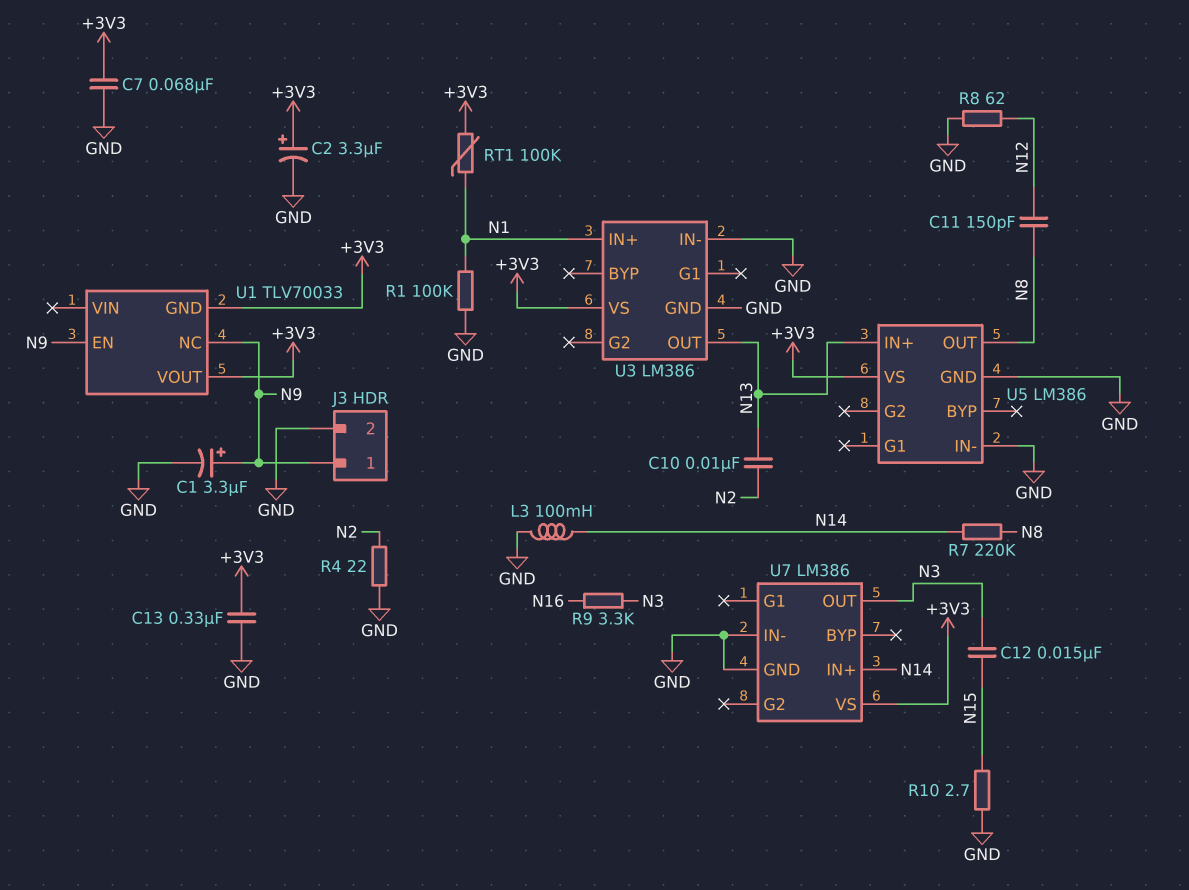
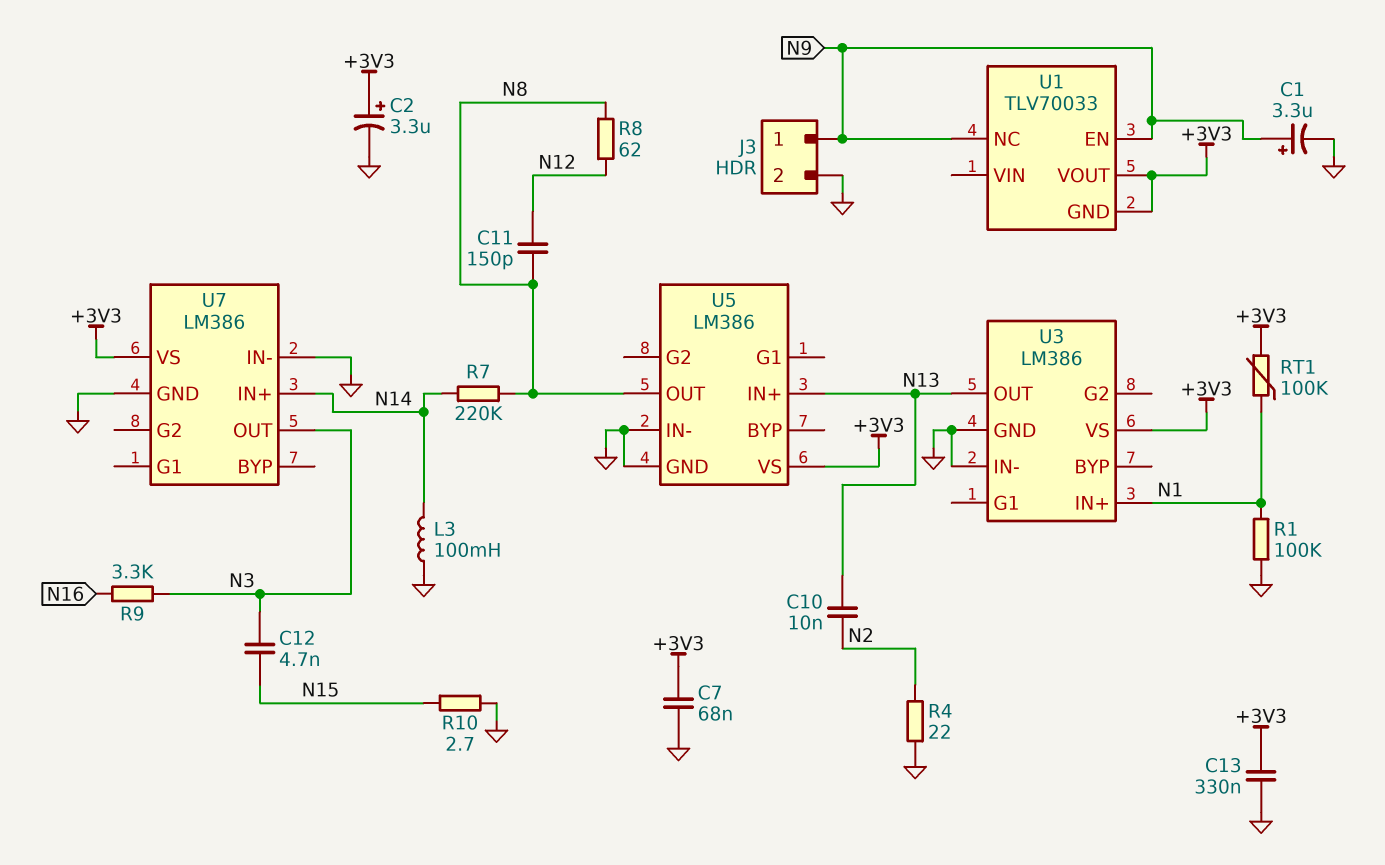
C12: 15nF (N3, N15) -> 4.7nF (N3, N15)
R8: 62 (GND, N12) -> 62 (N8, N12)

